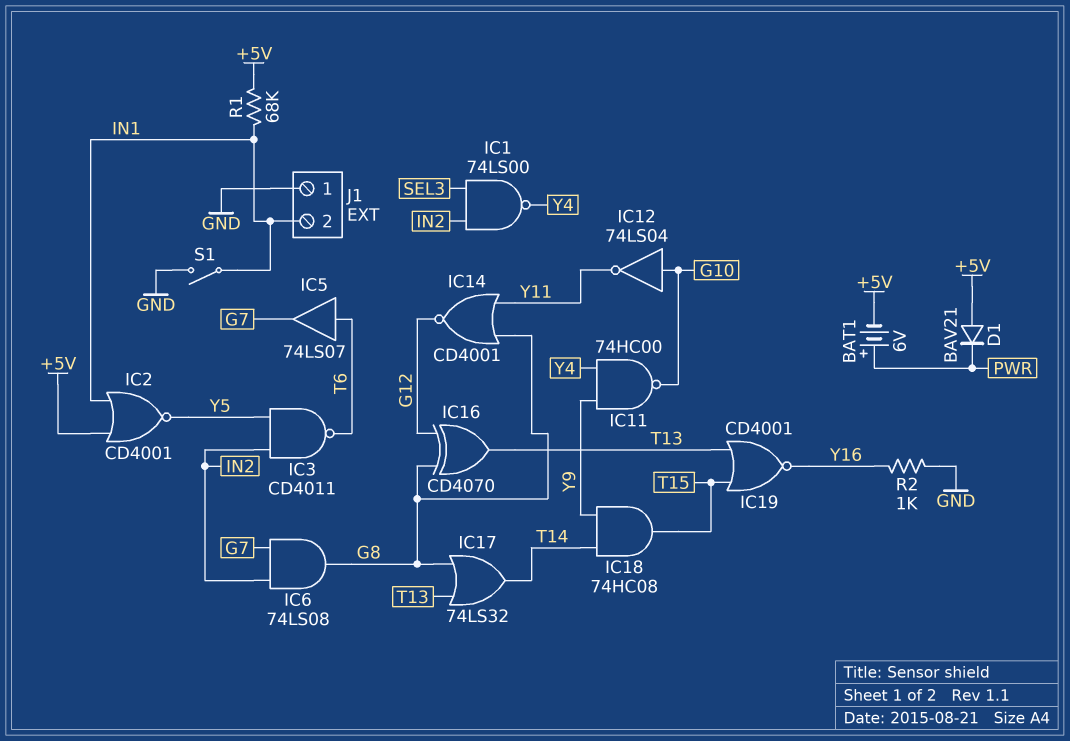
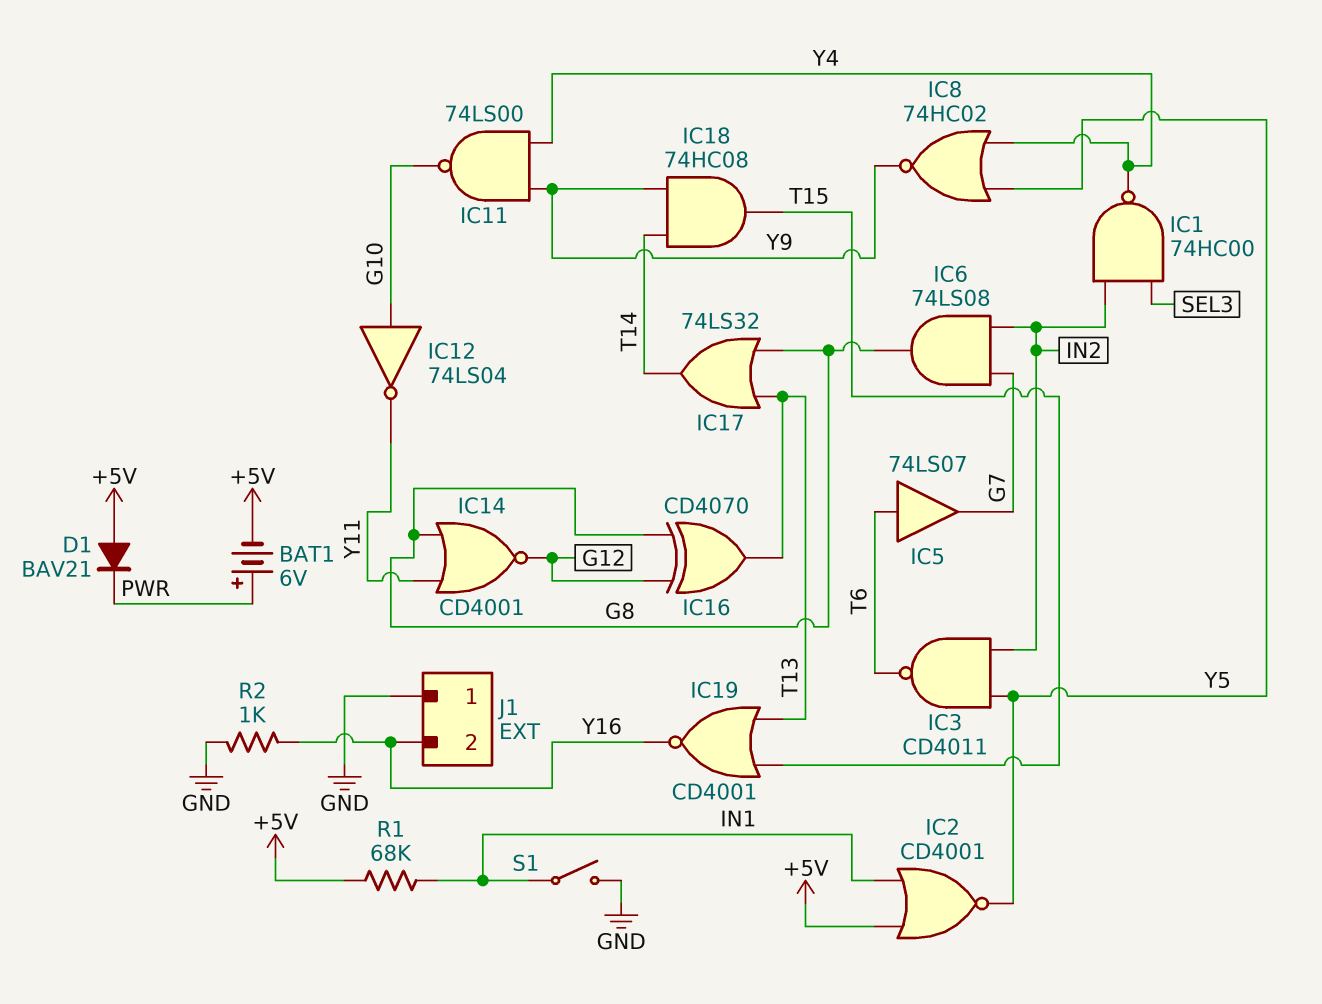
IC1: NAND 74LS00 (in IN2, in SEL3, out Y4) -> NAND 74HC00 (in IN2, in SEL3, out Y4)
IC8: none -> NOR 74HC02 (in Y4, in Y5, out Y9)
IC11: NAND 74HC00 (in Y4, in Y9, out G10) -> NAND 74LS00 (in Y4, in Y9, out G10)
J1 pin 2: IN1 -> Y16

